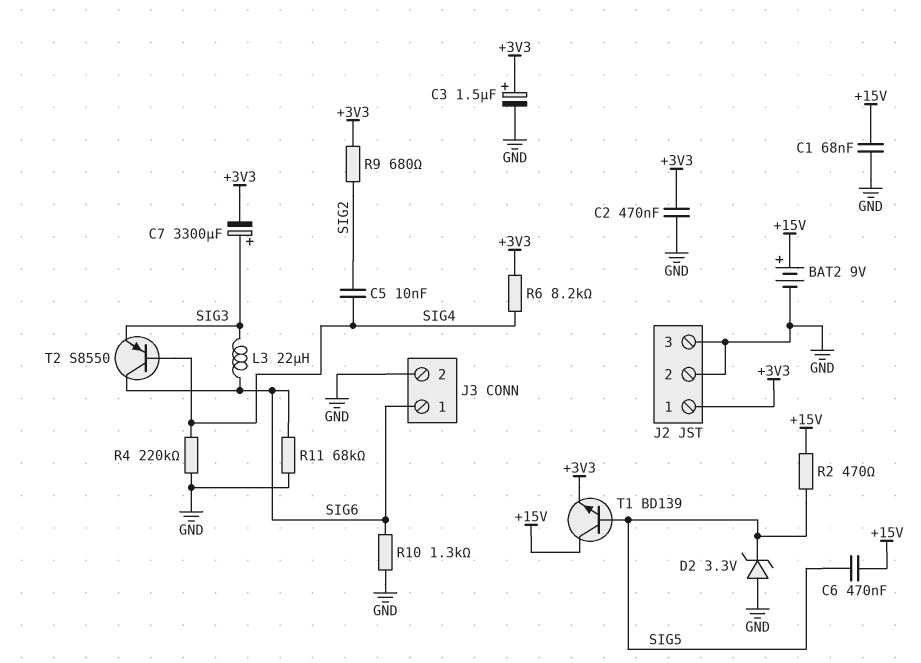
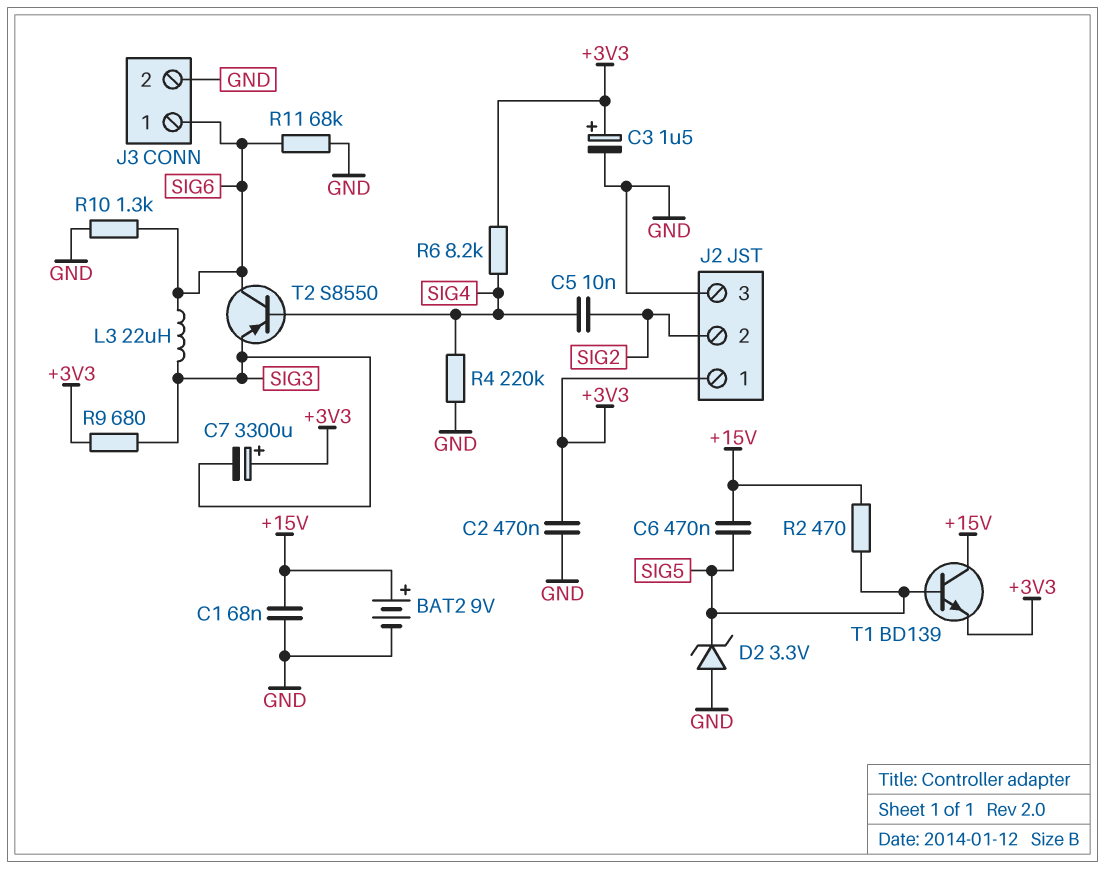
C7: 3300uF (plus SIG3, minus +3V3) -> 3300uF (plus +3V3, minus SIG3)
J2 pin 2: GND -> SIG2
R9: 680 (+3V3, SIG2) -> 680 (+3V3, SIG3)

